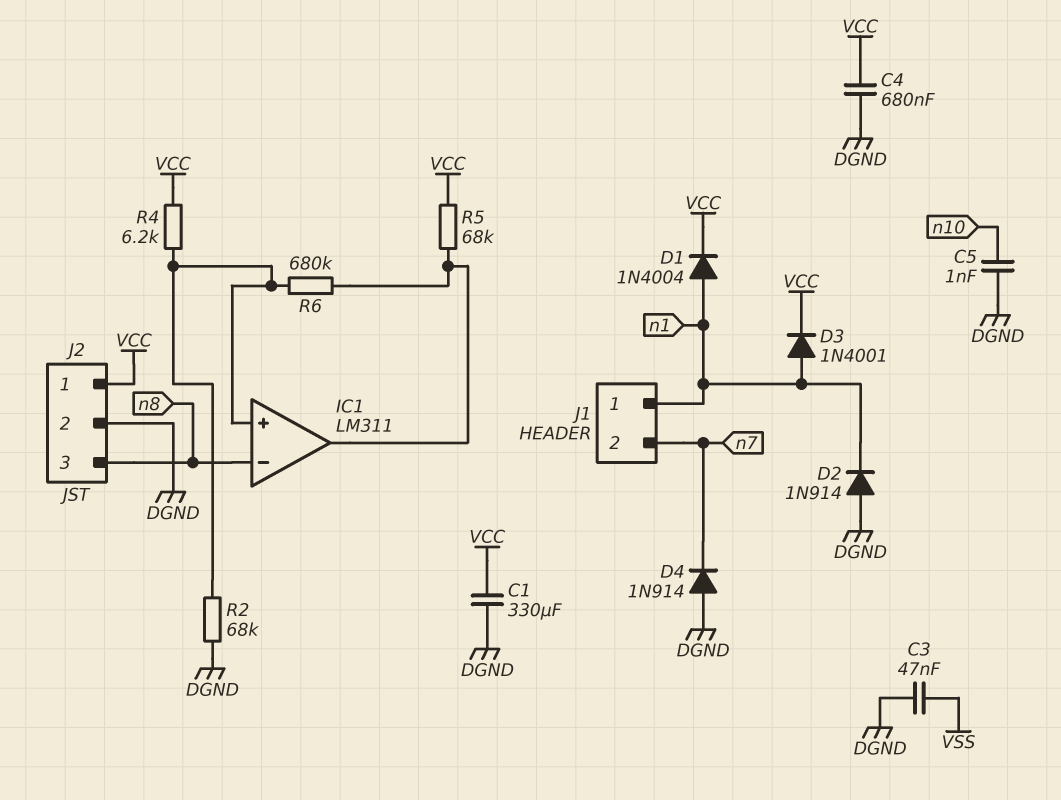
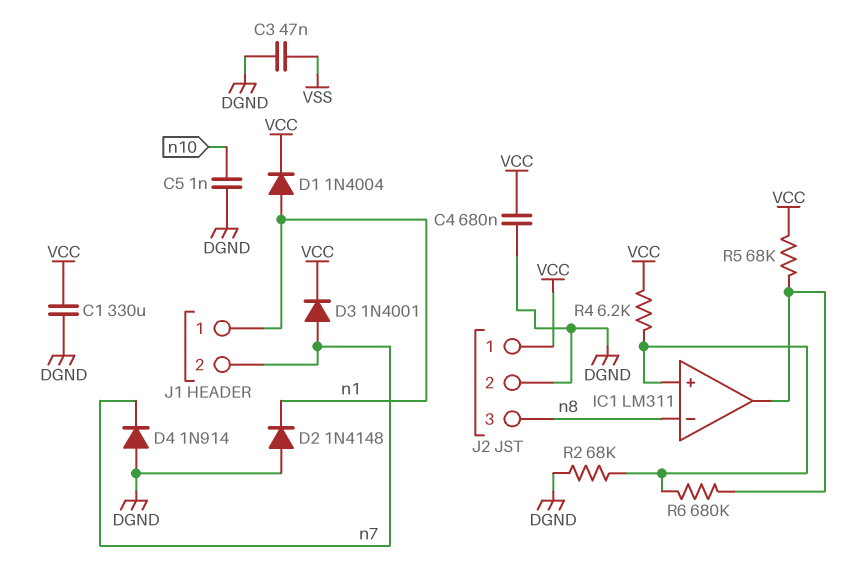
D2: diode 1N914 (A DGND, K n1) -> diode 1N4148 (A DGND, K n1)
D3: diode 1N4001 (A n1, K VCC) -> diode 1N4001 (A n7, K VCC)

